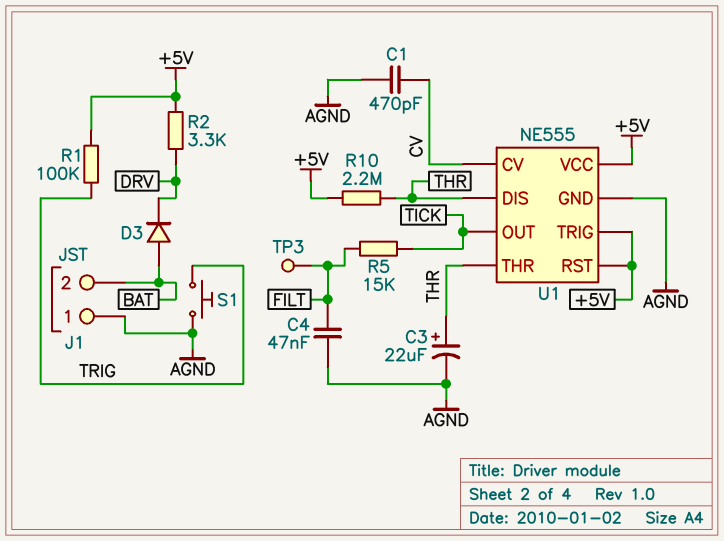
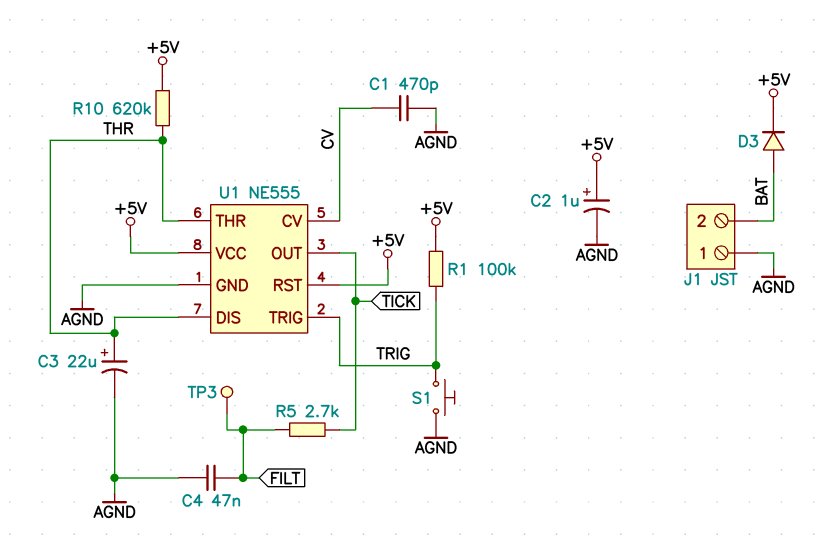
C2: none -> 1uF (plus +5V, minus AGND)
D3: diode (A BAT, K DRV) -> diode (A BAT, K +5V)
R2: 3.3k (+5V, DRV) -> none
R5: 15k (FILT, TICK) -> 2.7k (FILT, TICK)
R10: 2.2M (+5V, THR) -> 620k (+5V, THR)
U1 pin TRIG: +5V -> TRIG

